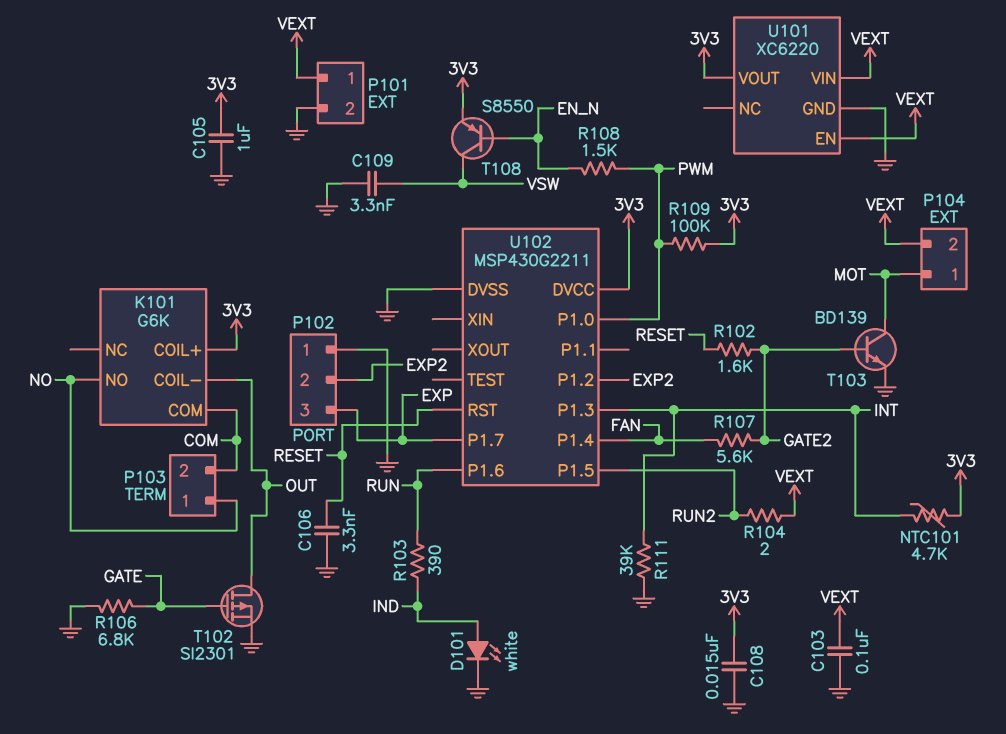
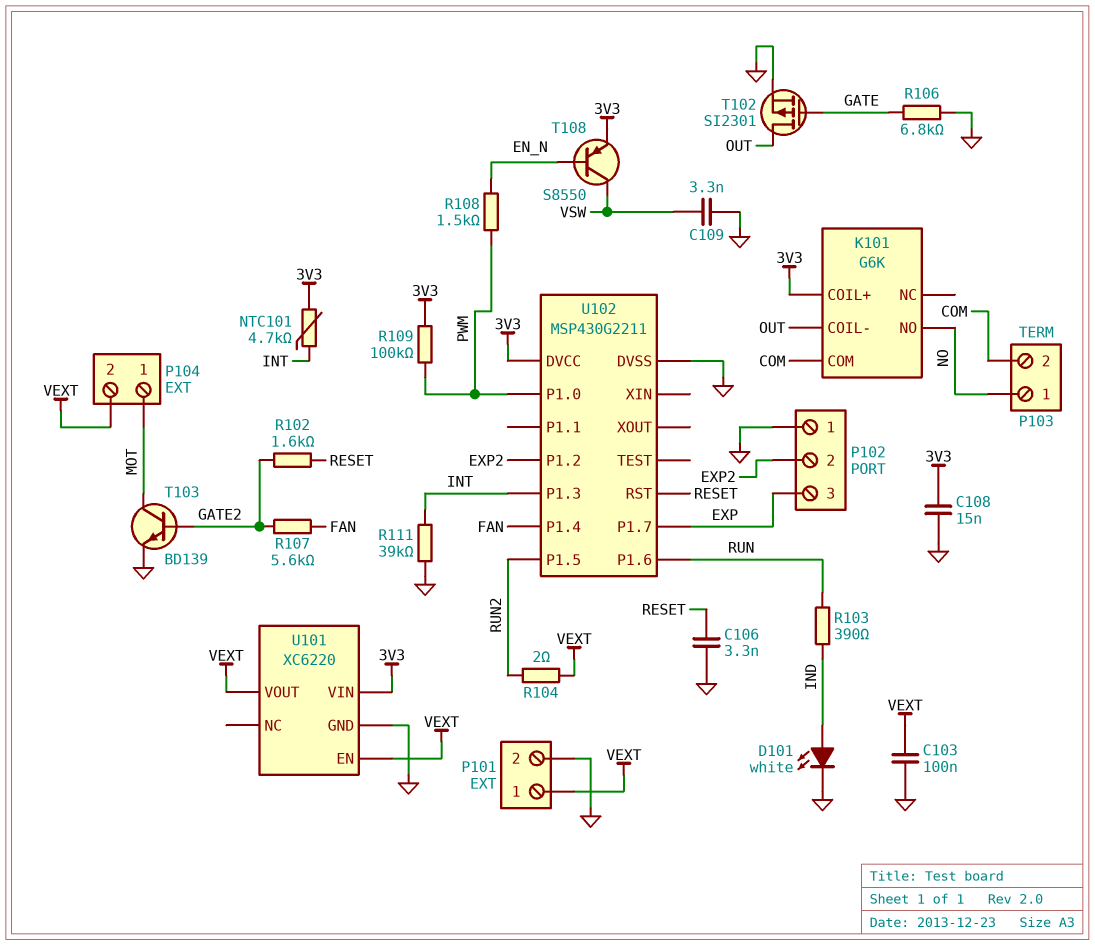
C105: 1uF (3V3, GND) -> none
U101 pin VIN: VEXT -> 3V3
U101 pin VOUT: 3V3 -> VEXT

